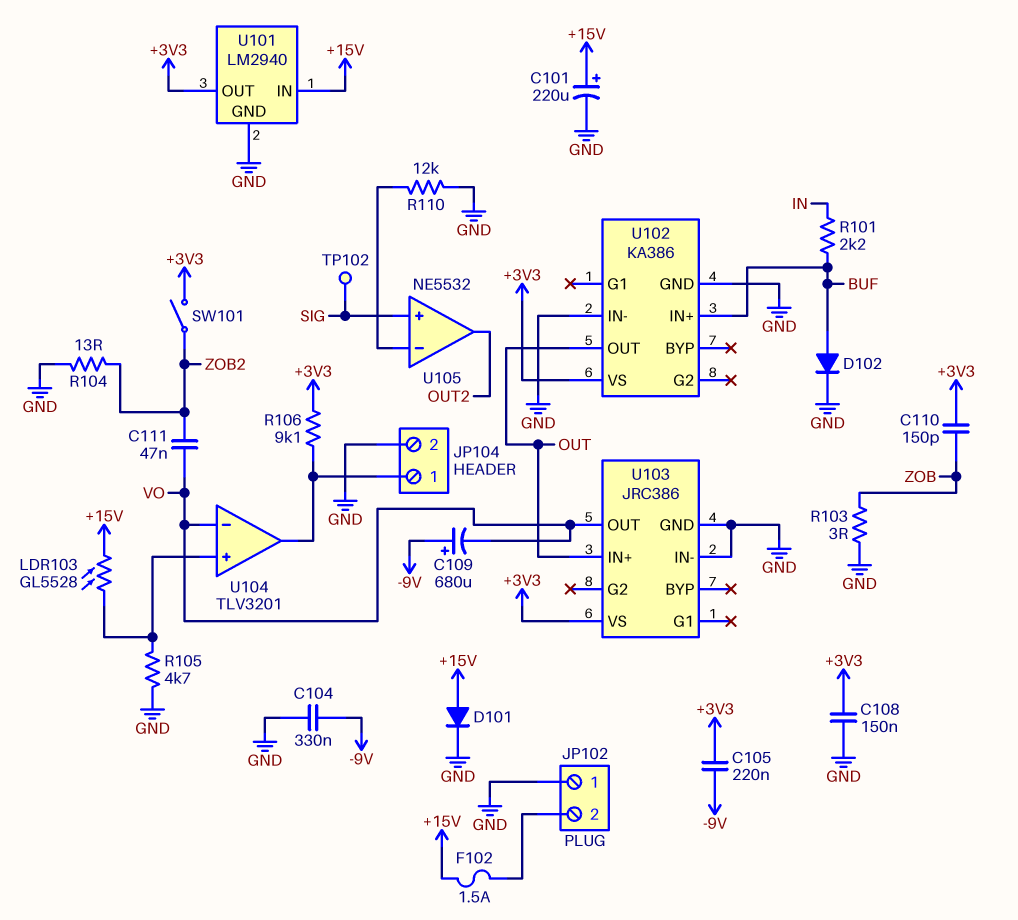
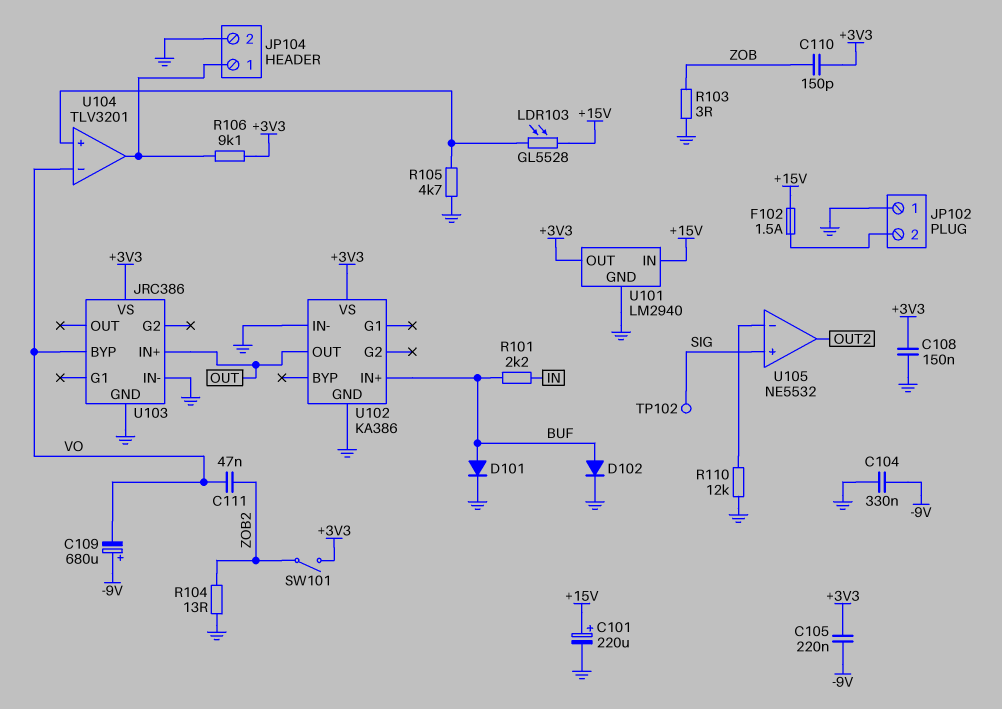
D101: diode (A +15V, K GND) -> diode (A BUF, K GND)
U103 pin BYP: none -> VO
U103 pin OUT: VO -> none

